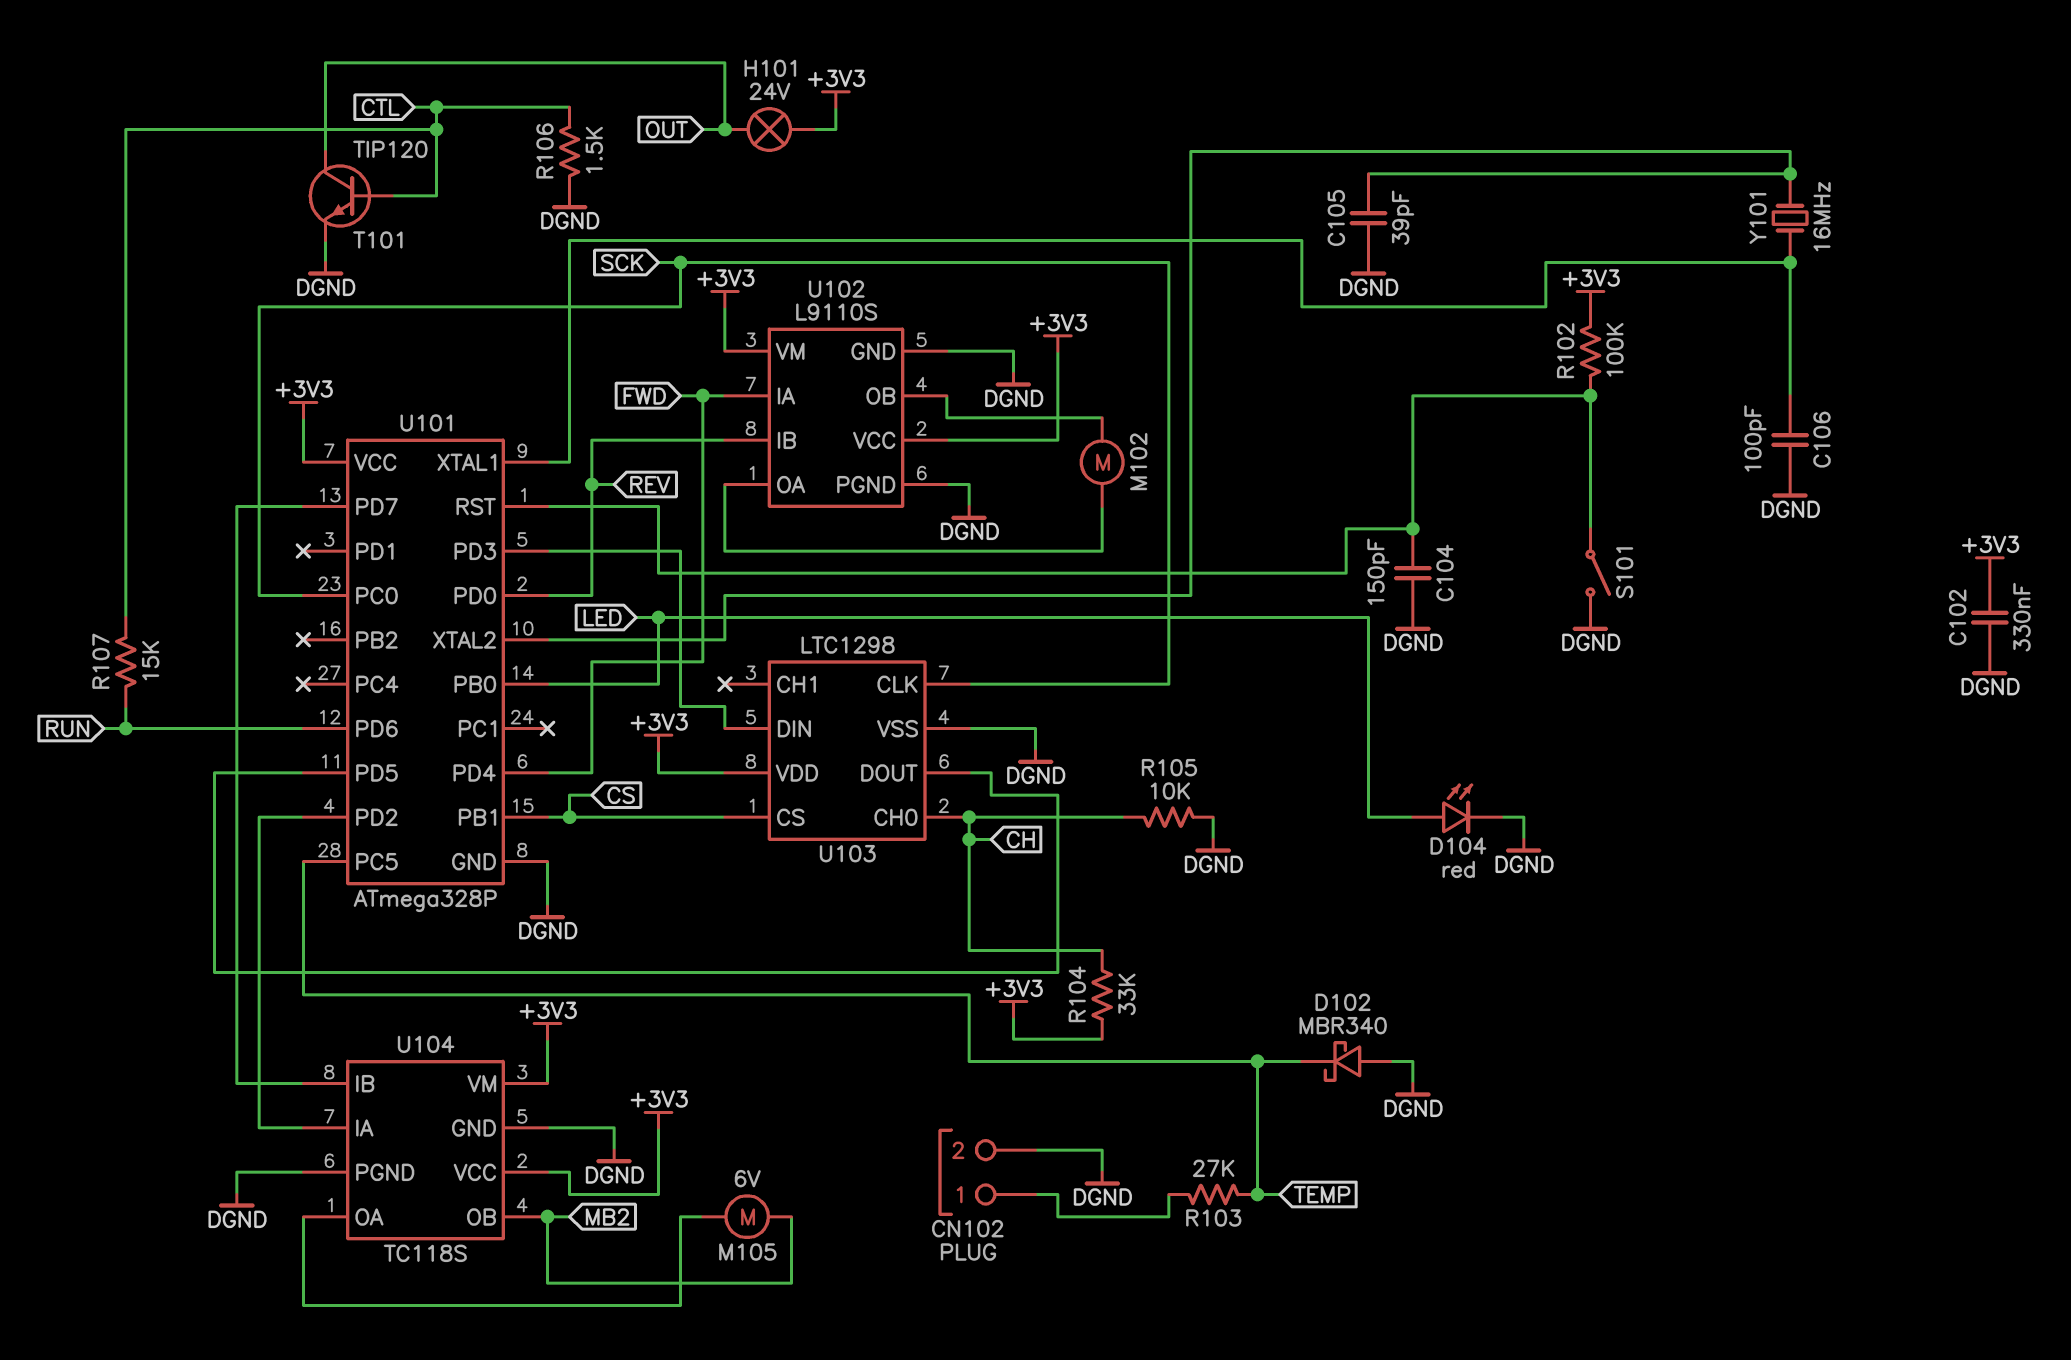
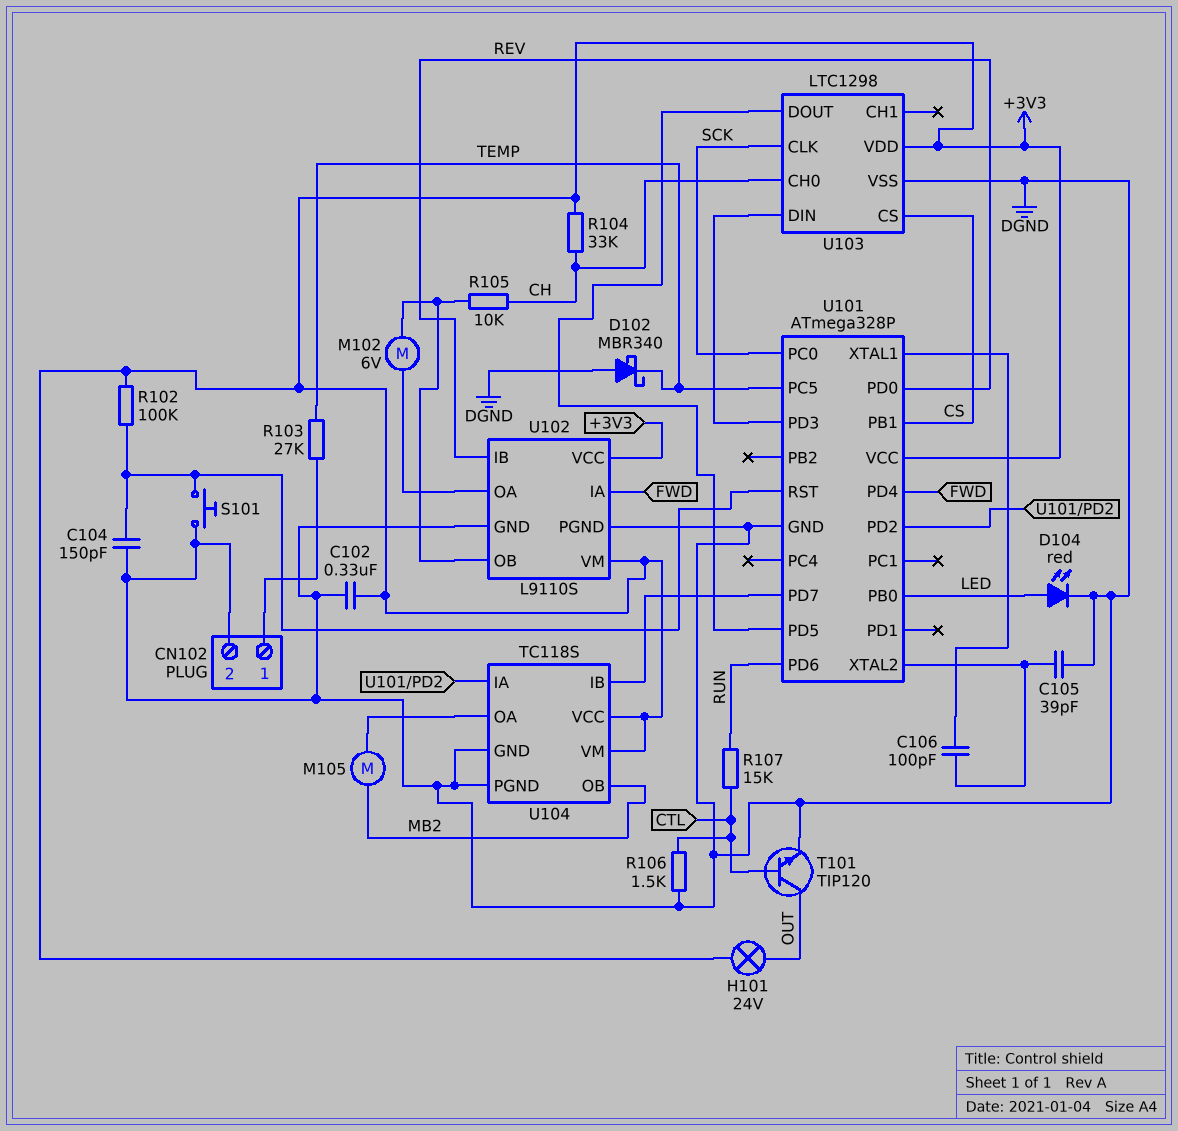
C106: 100pF (DGND, U101/XTAL1) -> 100pF (U101/XTAL1, U101/XTAL2)
M102: motor (U102/OA, U102/OB) -> motor 6V (U102/OA, U102/OB)
M105: motor 6V (MB2, U104/OA) -> motor (MB2, U104/OA)
R105: 10k (CH, DGND) -> 10k (CH, U102/OB)
S101: switch (DGND, U101/RST) -> button (DGND, U101/RST)
Y101: 16MHz (U101/XTAL1, U101/XTAL2) -> none

